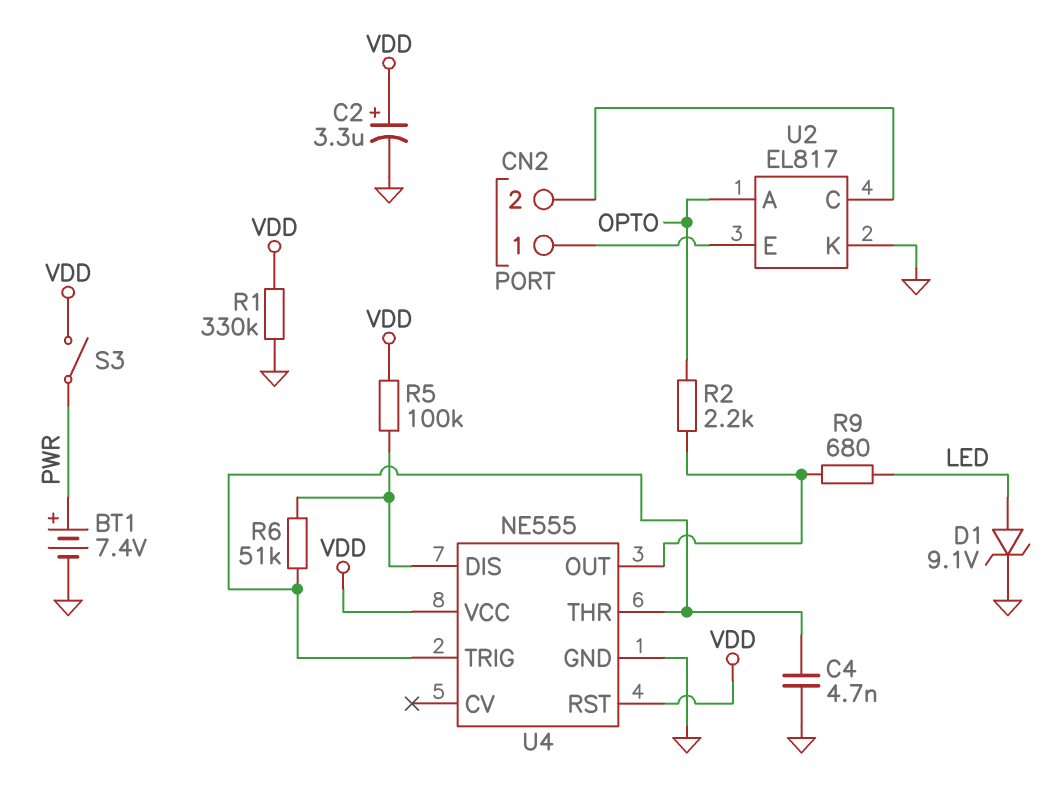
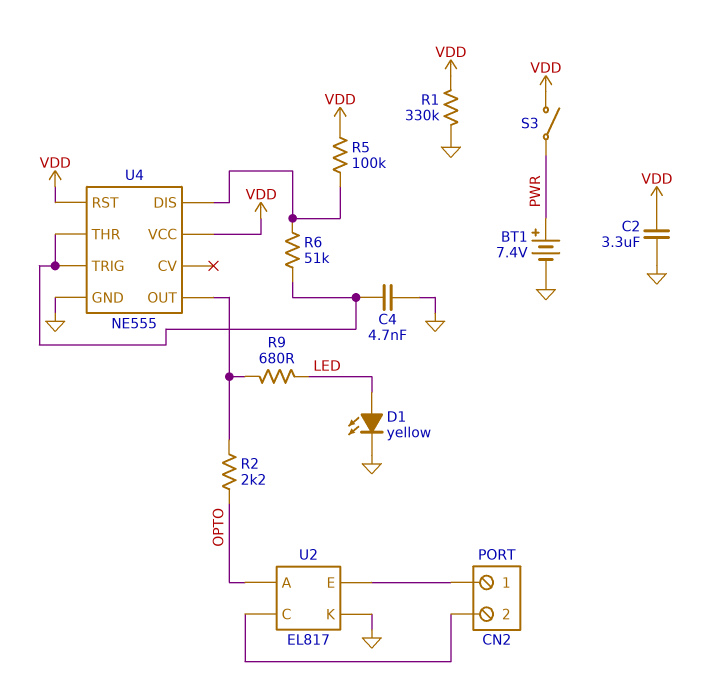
C2: 3.3uF (plus VDD, minus GND) -> 3.3uF (GND, VDD)
D1: zener 9.1V (A LED, K GND) -> LED yellow (A LED, K GND)

